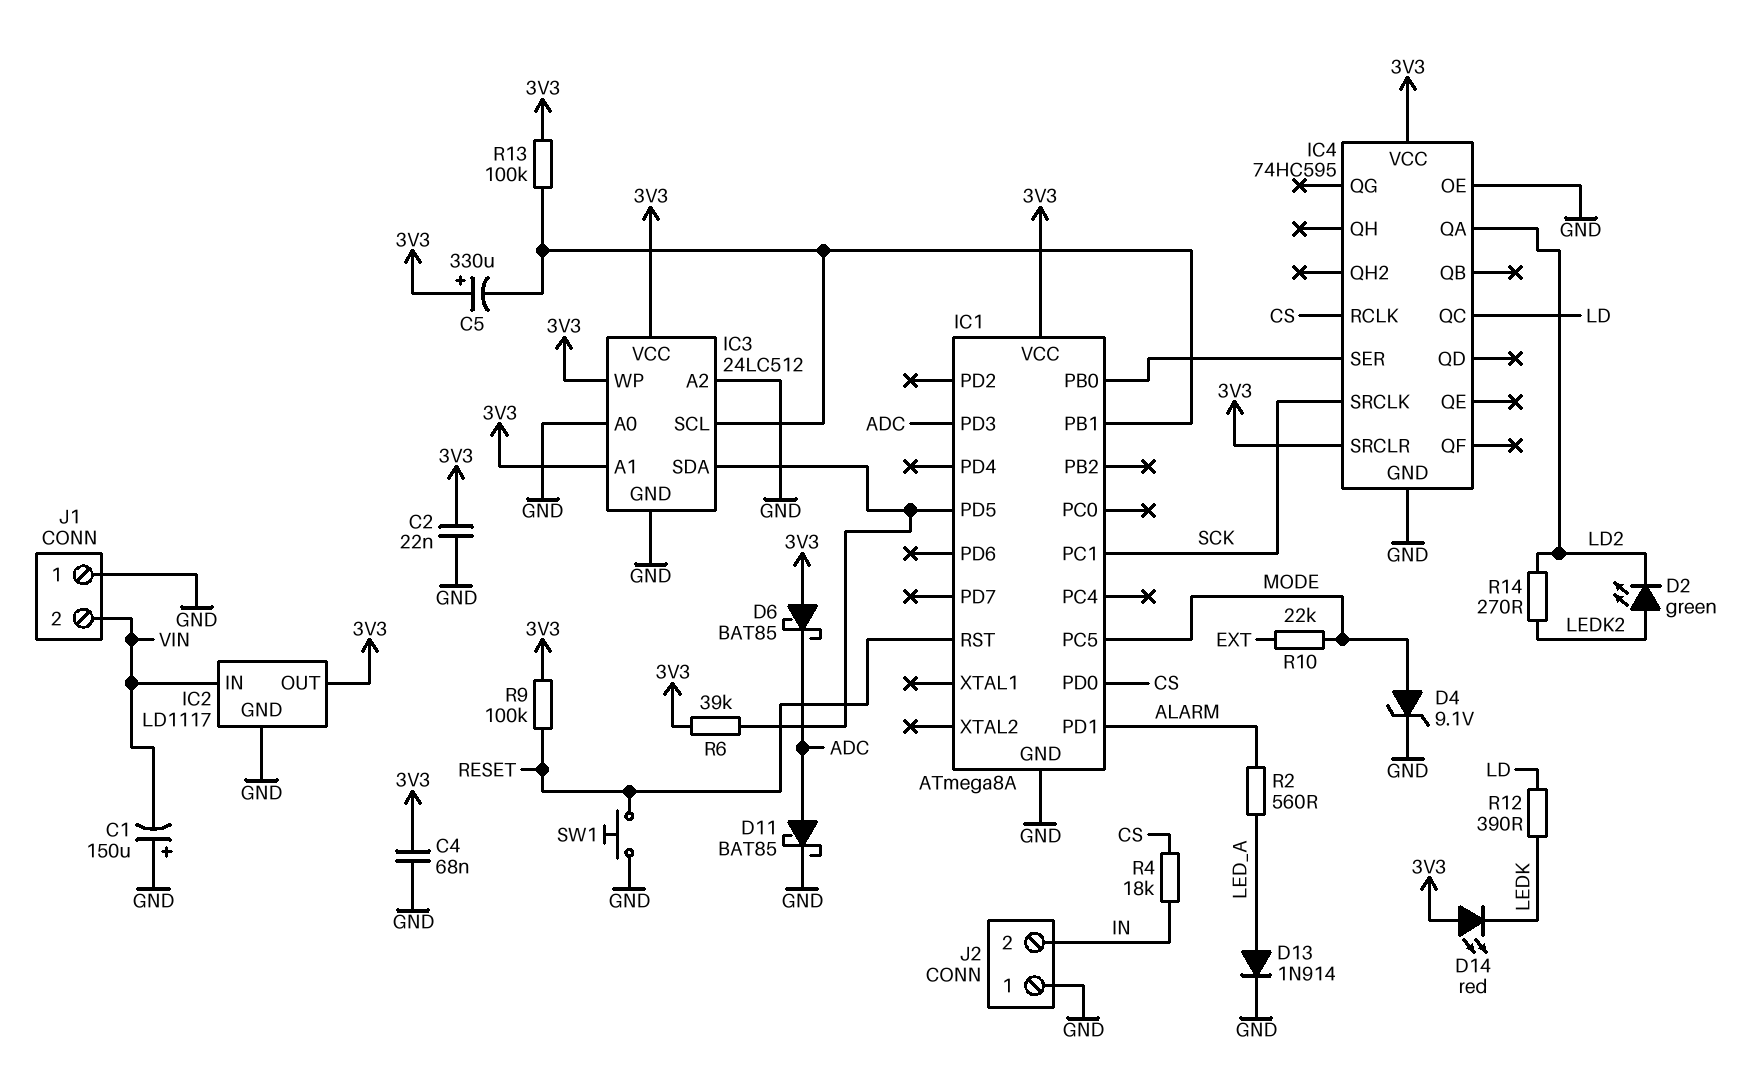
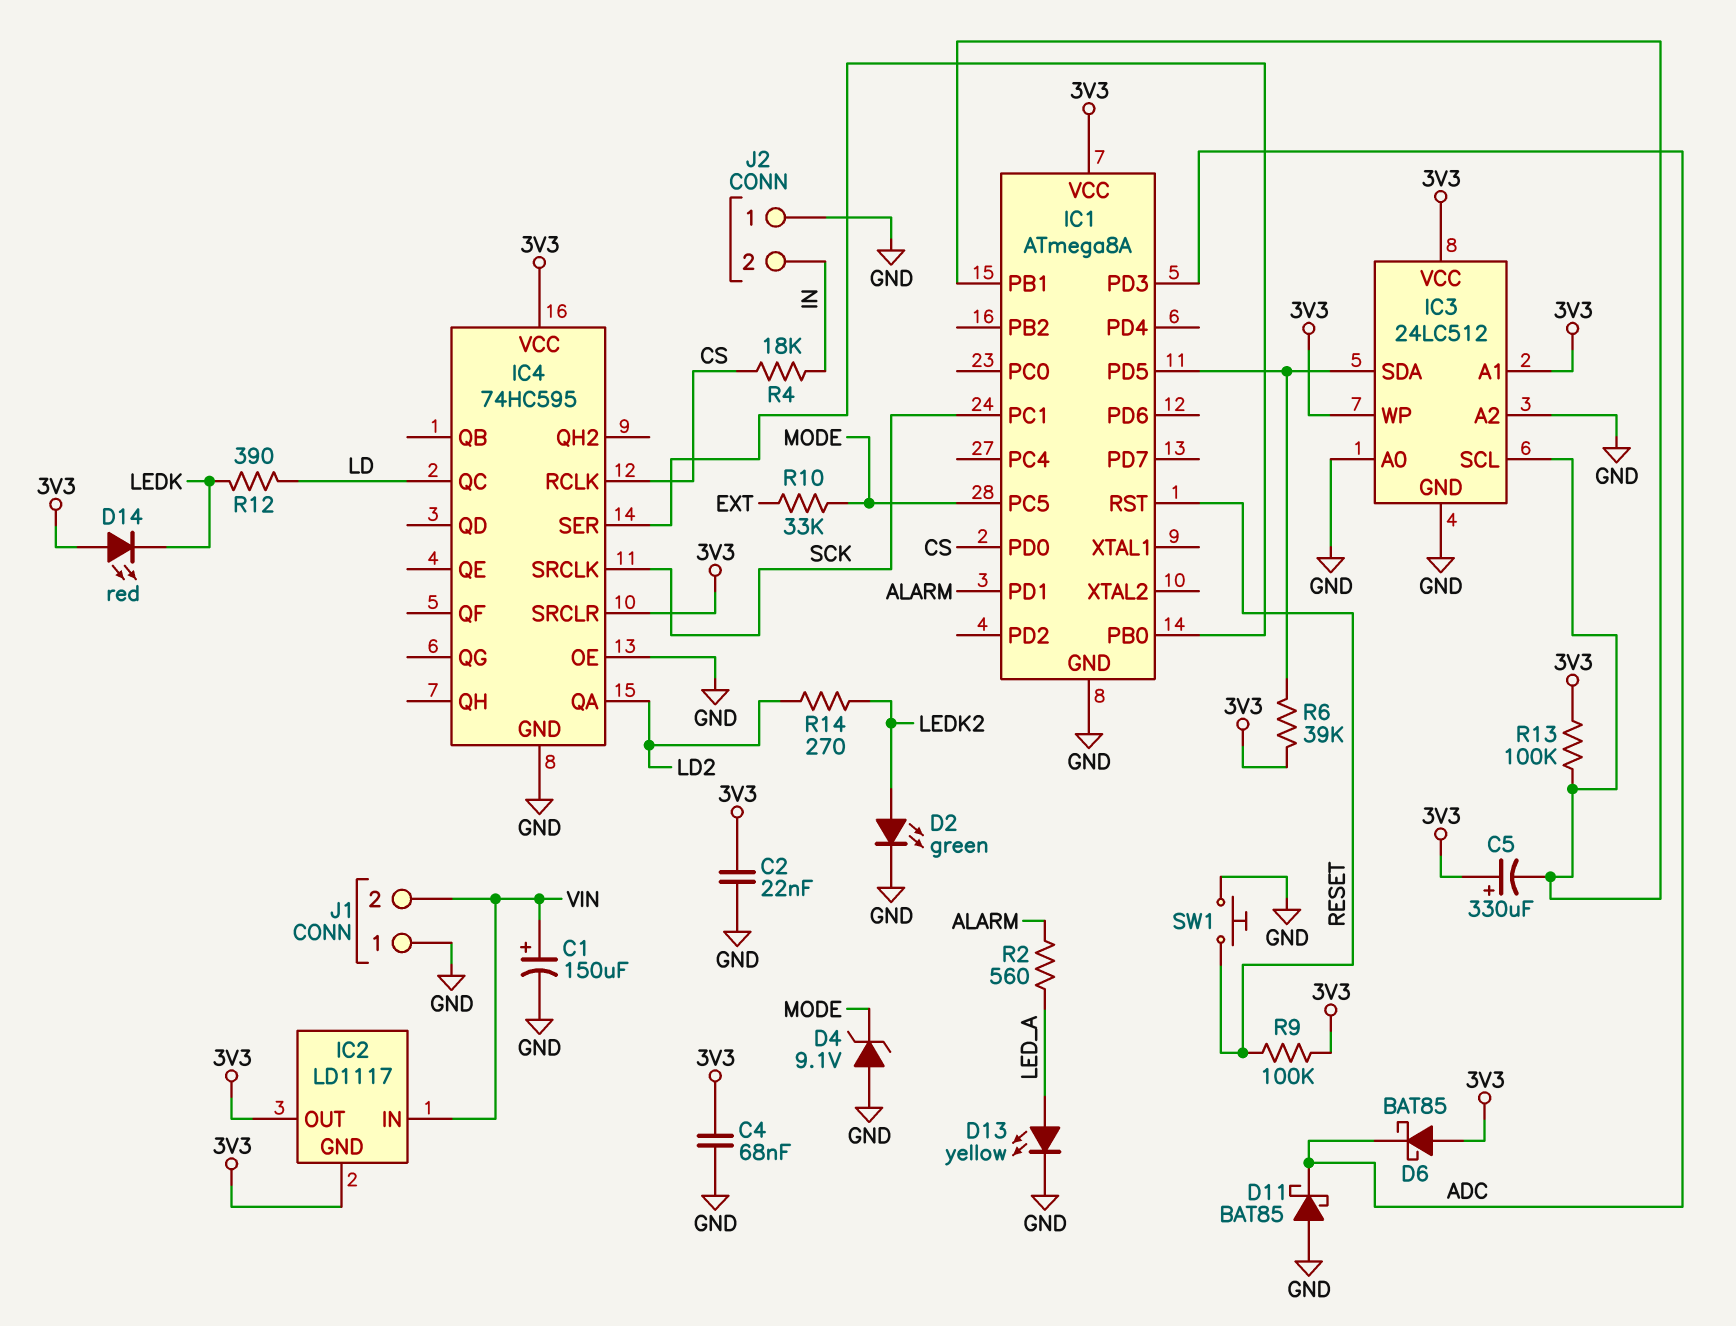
C1: 150uF (plus GND, minus VIN) -> 150uF (plus VIN, minus GND)
D2: LED green (A LEDK2, K LD2) -> LED green (A LEDK2, K GND)
D4: zener 9.1V (A MODE, K GND) -> zener 9.1V (A GND, K MODE)
D11: schottky BAT85 (A ADC, K GND) -> schottky BAT85 (A GND, K ADC)
D13: diode 1N914 (A LED_A, K GND) -> LED yellow (A LED_A, K GND)
IC2 pin GND: GND -> 3V3
R10: 22k (EXT, MODE) -> 33k (EXT, MODE)

